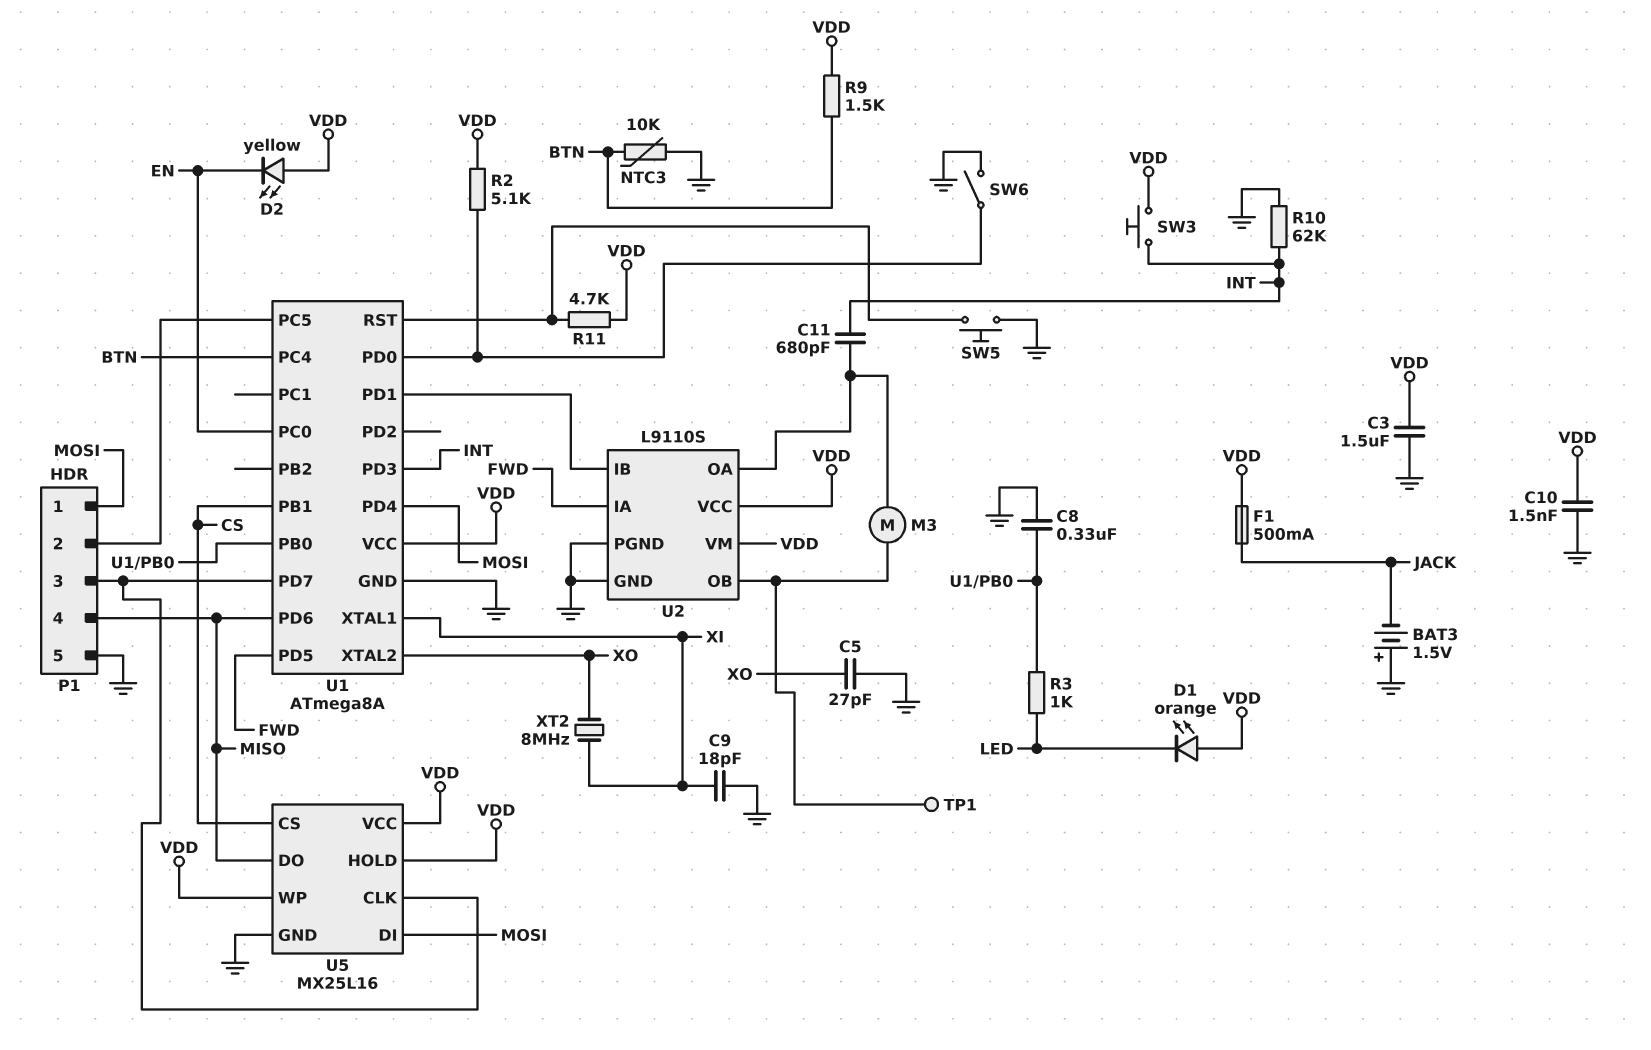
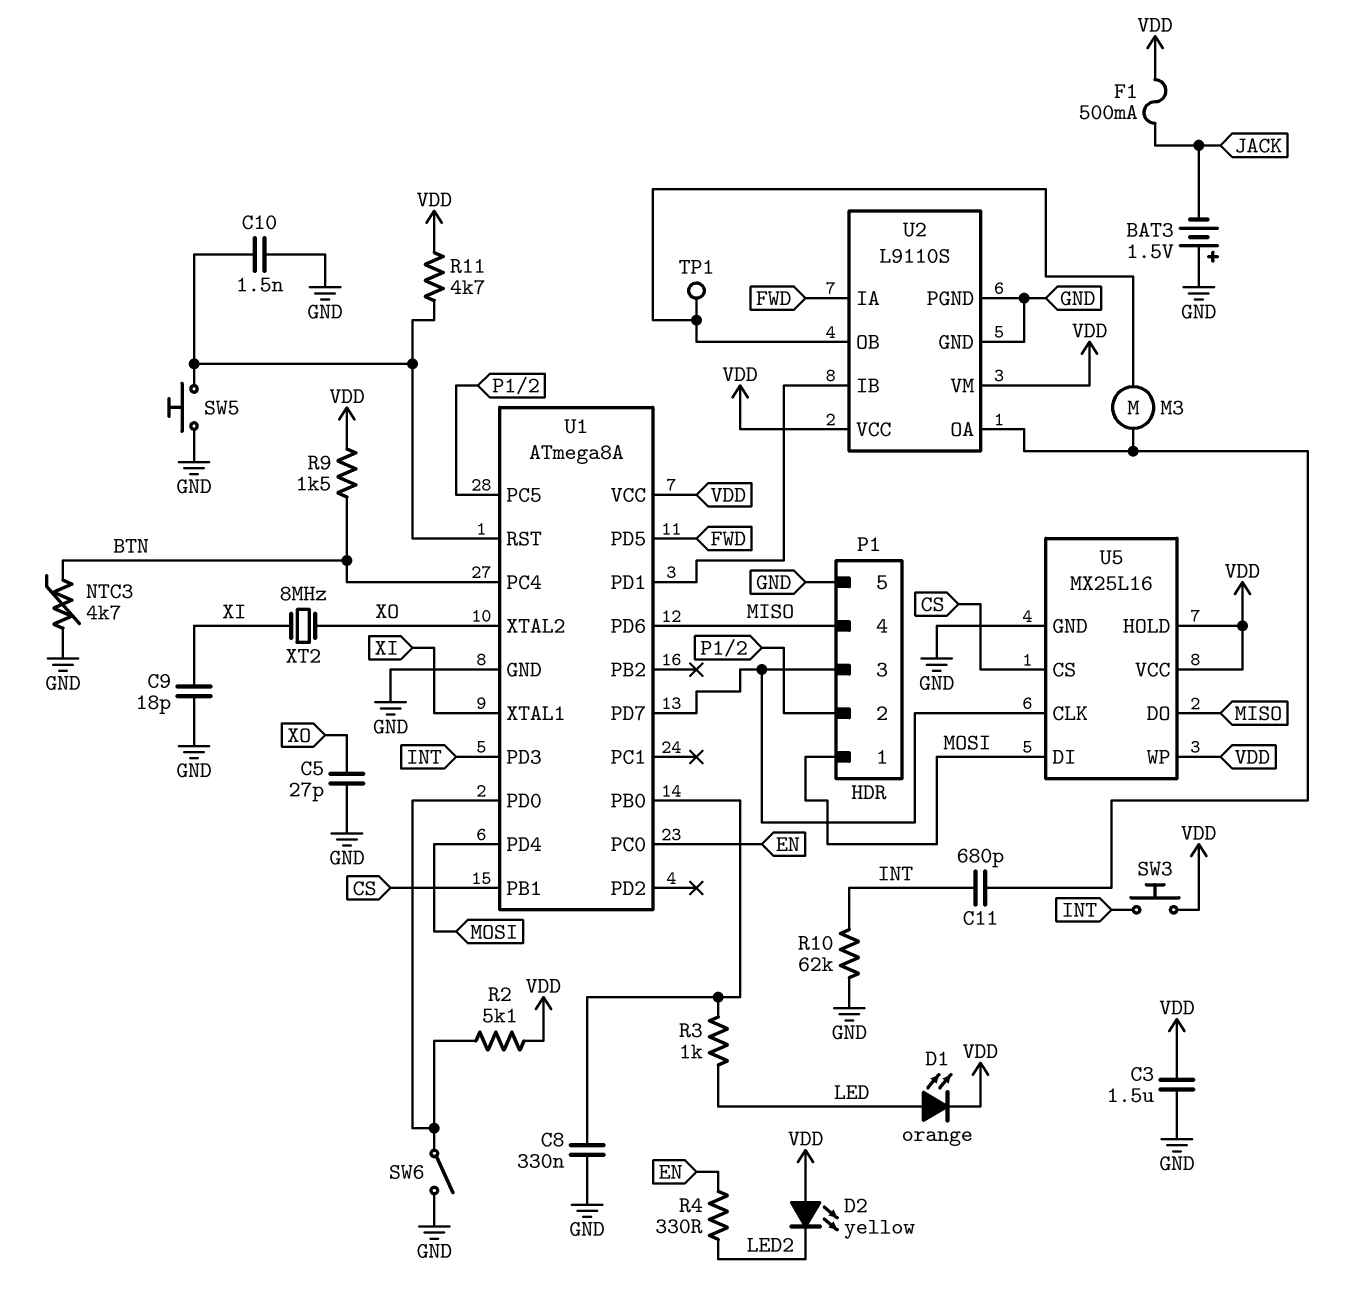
C10: 1.5nF (GND, VDD) -> 1.5nF (GND, U1/RST)
D1: LED orange (A VDD, K LED) -> LED orange (A LED, K VDD)
D2: LED yellow (A VDD, K EN) -> LED yellow (A VDD, K LED2)
NTC3: 10k (BTN, GND) -> 4.7k (BTN, GND)
R4: none -> 330 (EN, LED2)

